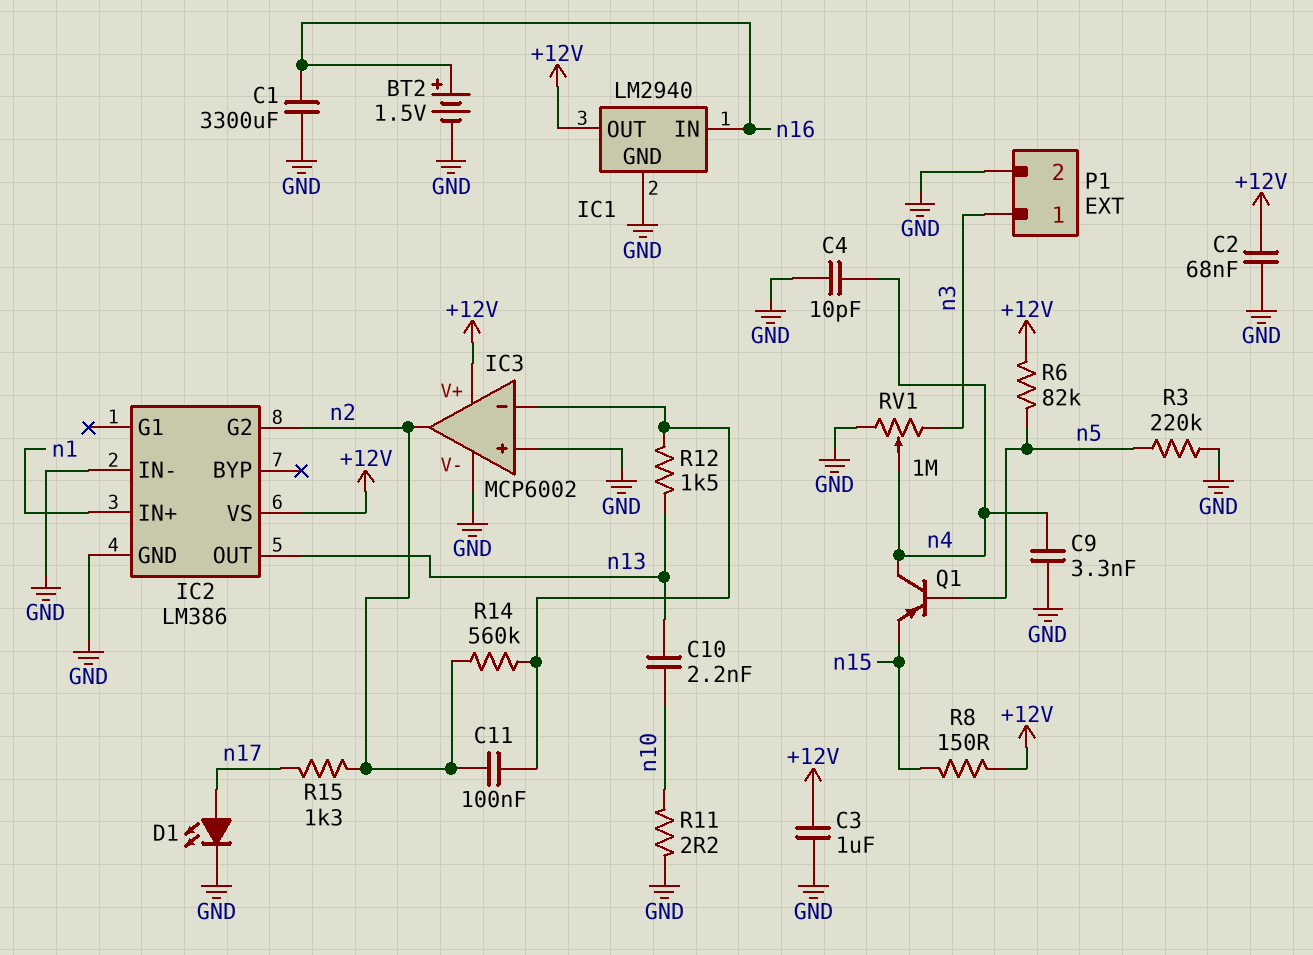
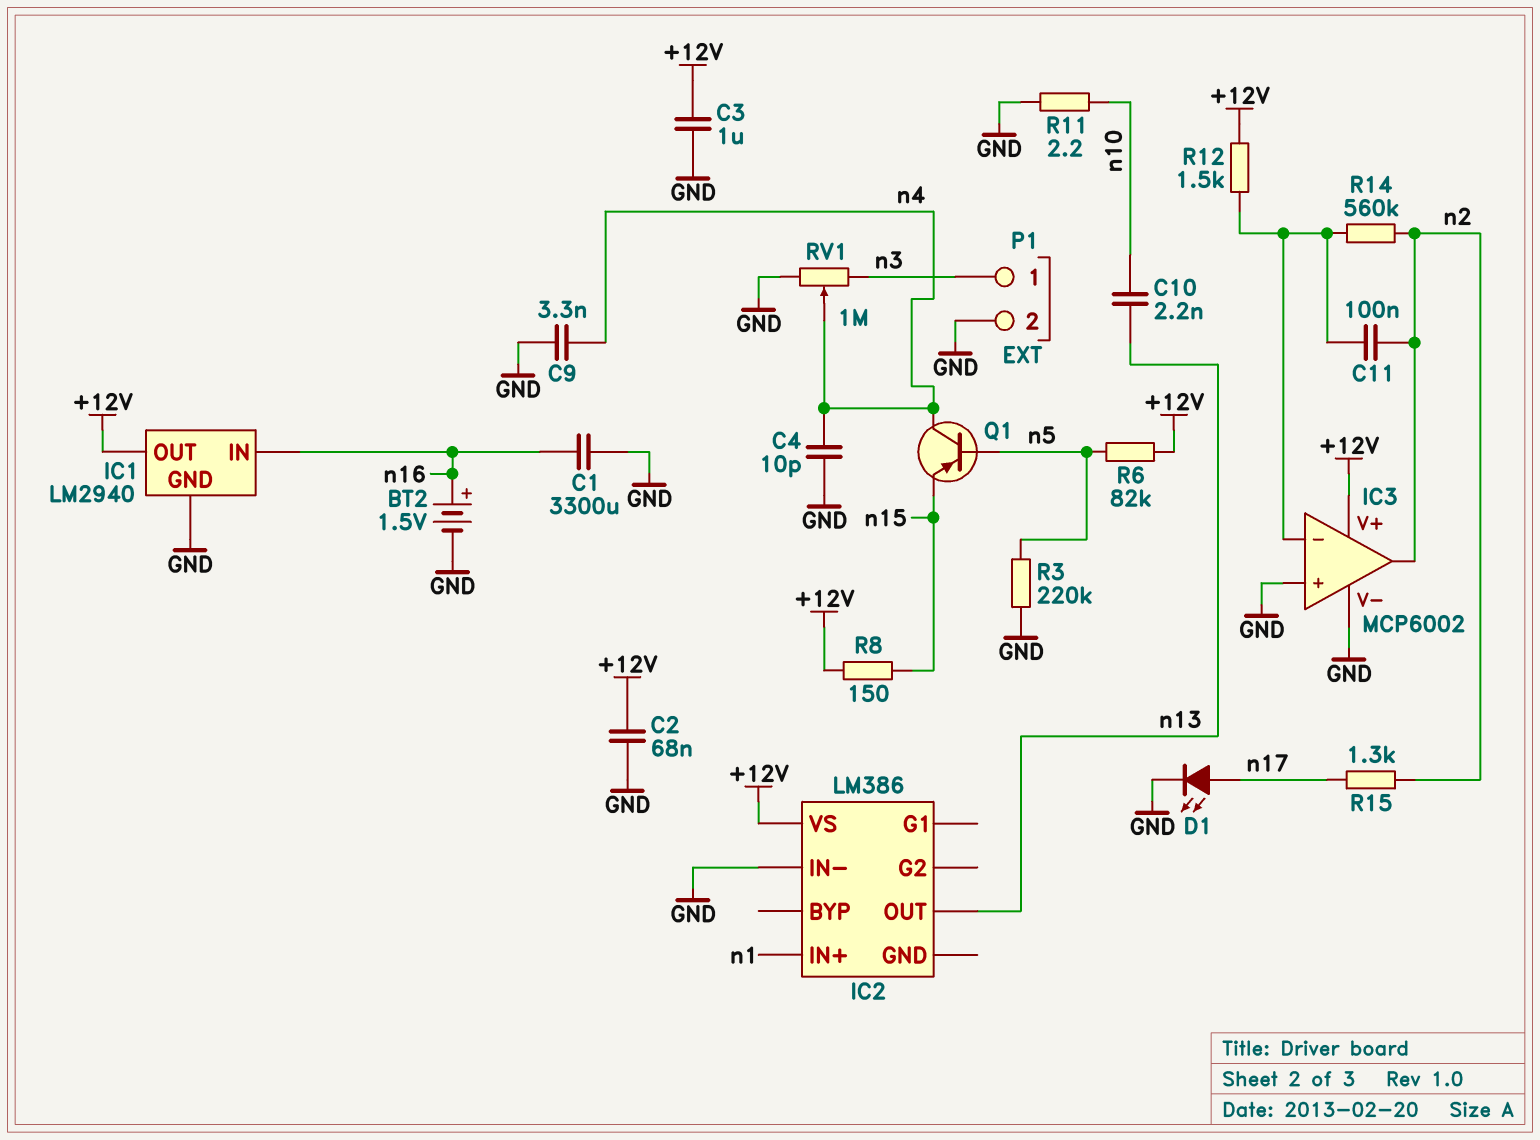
IC2 pin G2: n2 -> none
IC2 pin GND: GND -> none
R12: 1.5k (IC3/in-, n13) -> 1.5k (+12V, IC3/in-)

